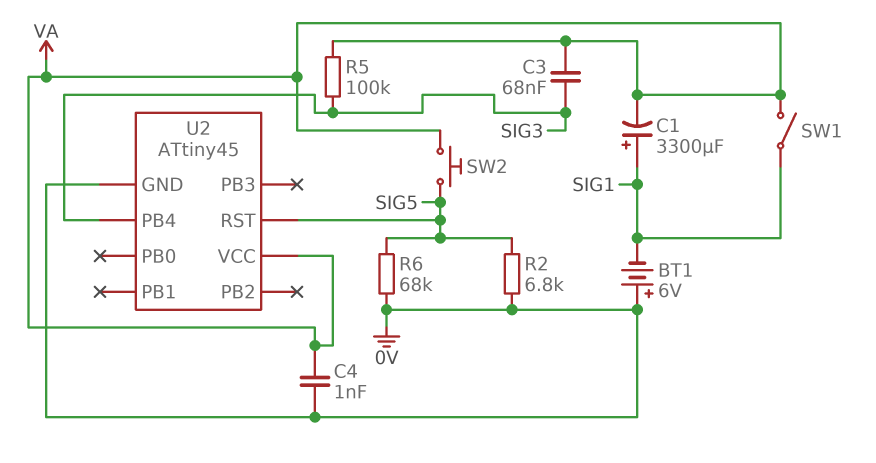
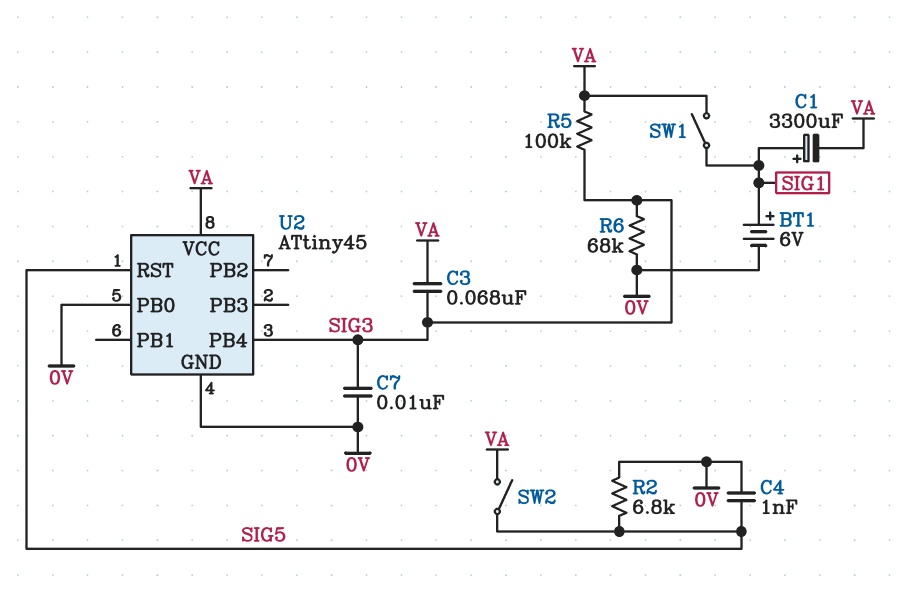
BT1: 6V (plus 0V, minus SIG1) -> 6V (plus SIG1, minus 0V)
C4: 1nF (0V, VA) -> 1nF (0V, SIG5)
C7: none -> 10nF (0V, SIG3)
R6: 68k (0V, SIG5) -> 68k (0V, SIG3)
SW2: button (SIG5, VA) -> switch (SIG5, VA)
U2 pin PB0: none -> 0V

